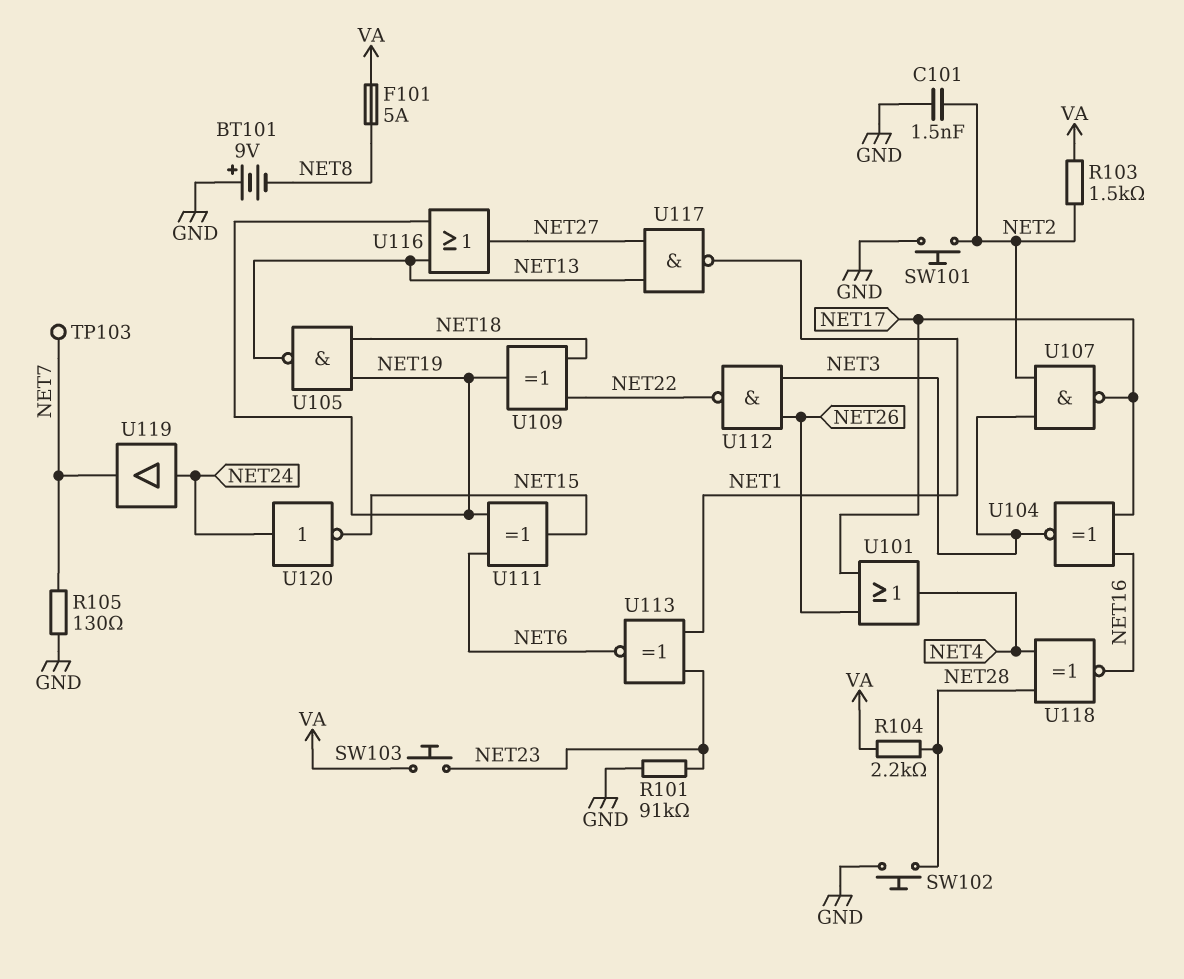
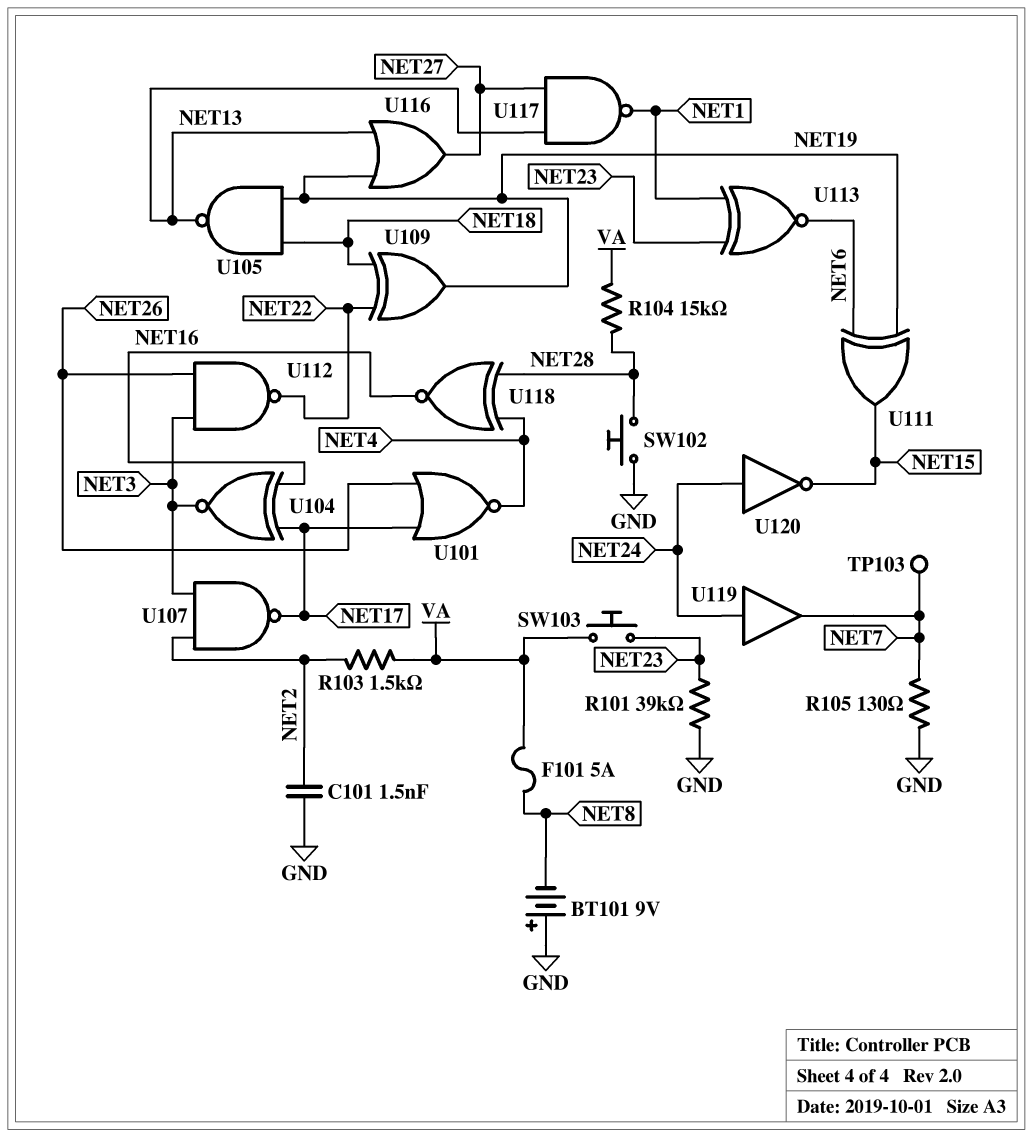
R101: 91k (GND, NET23) -> 39k (GND, NET23)
R104: 2.2k (NET28, VA) -> 15k (NET28, VA)
SW101: button (GND, NET2) -> none
U101: OR (in NET17, in NET26, out NET4) -> NOR (in NET17, in NET26, out NET4)

